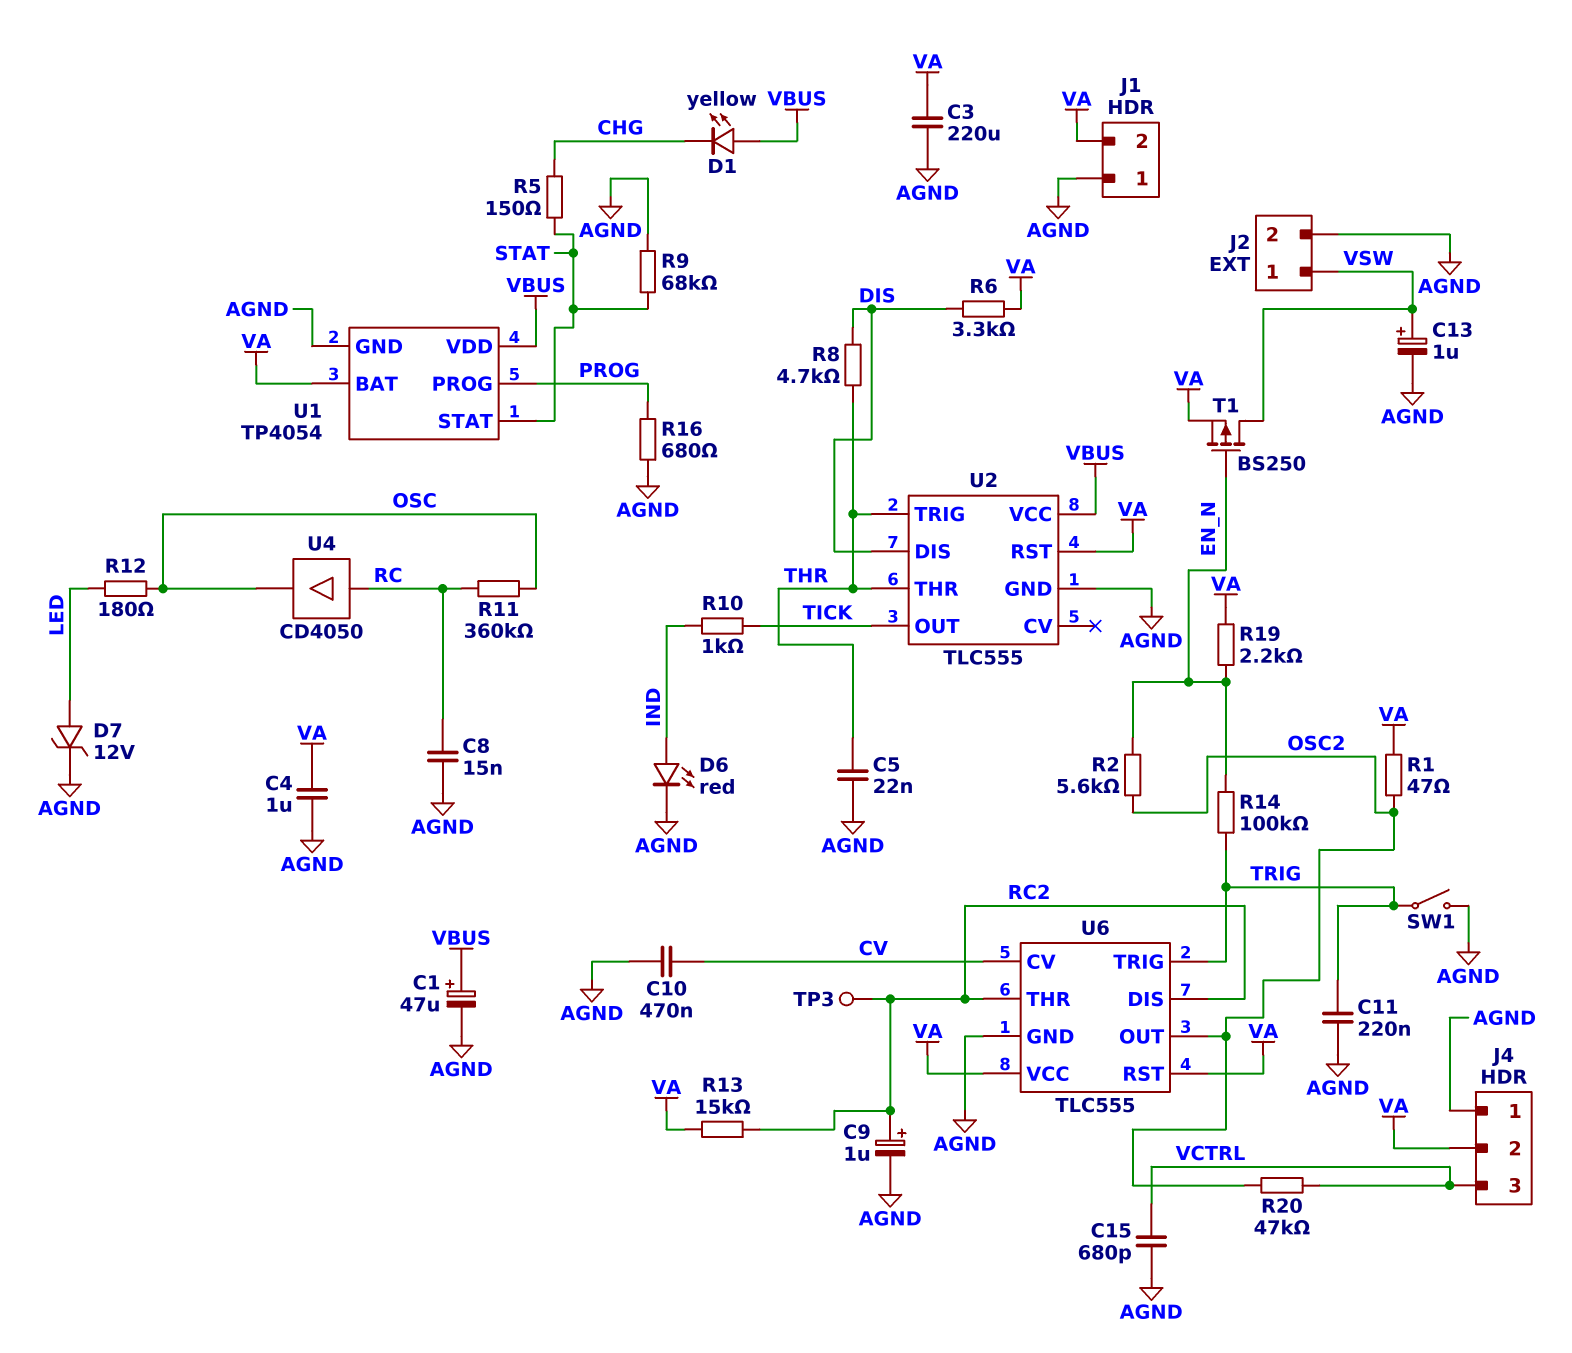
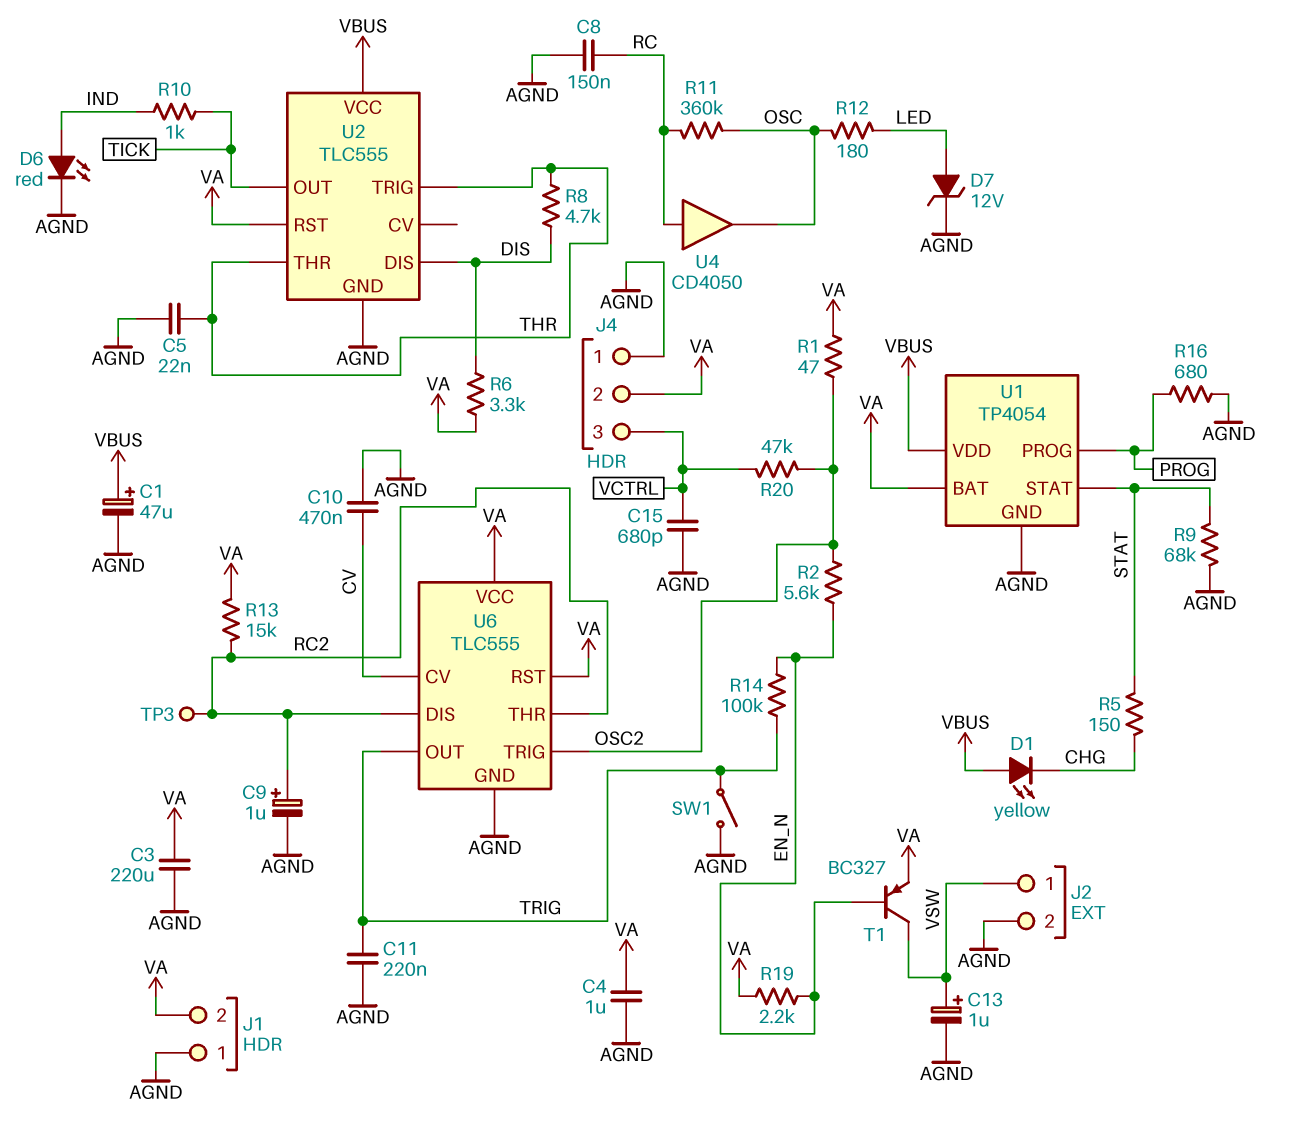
C8: 15nF (AGND, RC) -> 150nF (AGND, RC)
T1: PMOS BS250 (G EN_N, D VSW, S VA) -> PNP BC327 (B EN_N, C VSW, E VA)
U6 pin OUT: OSC2 -> TRIG
U6 pin TRIG: TRIG -> OSC2

